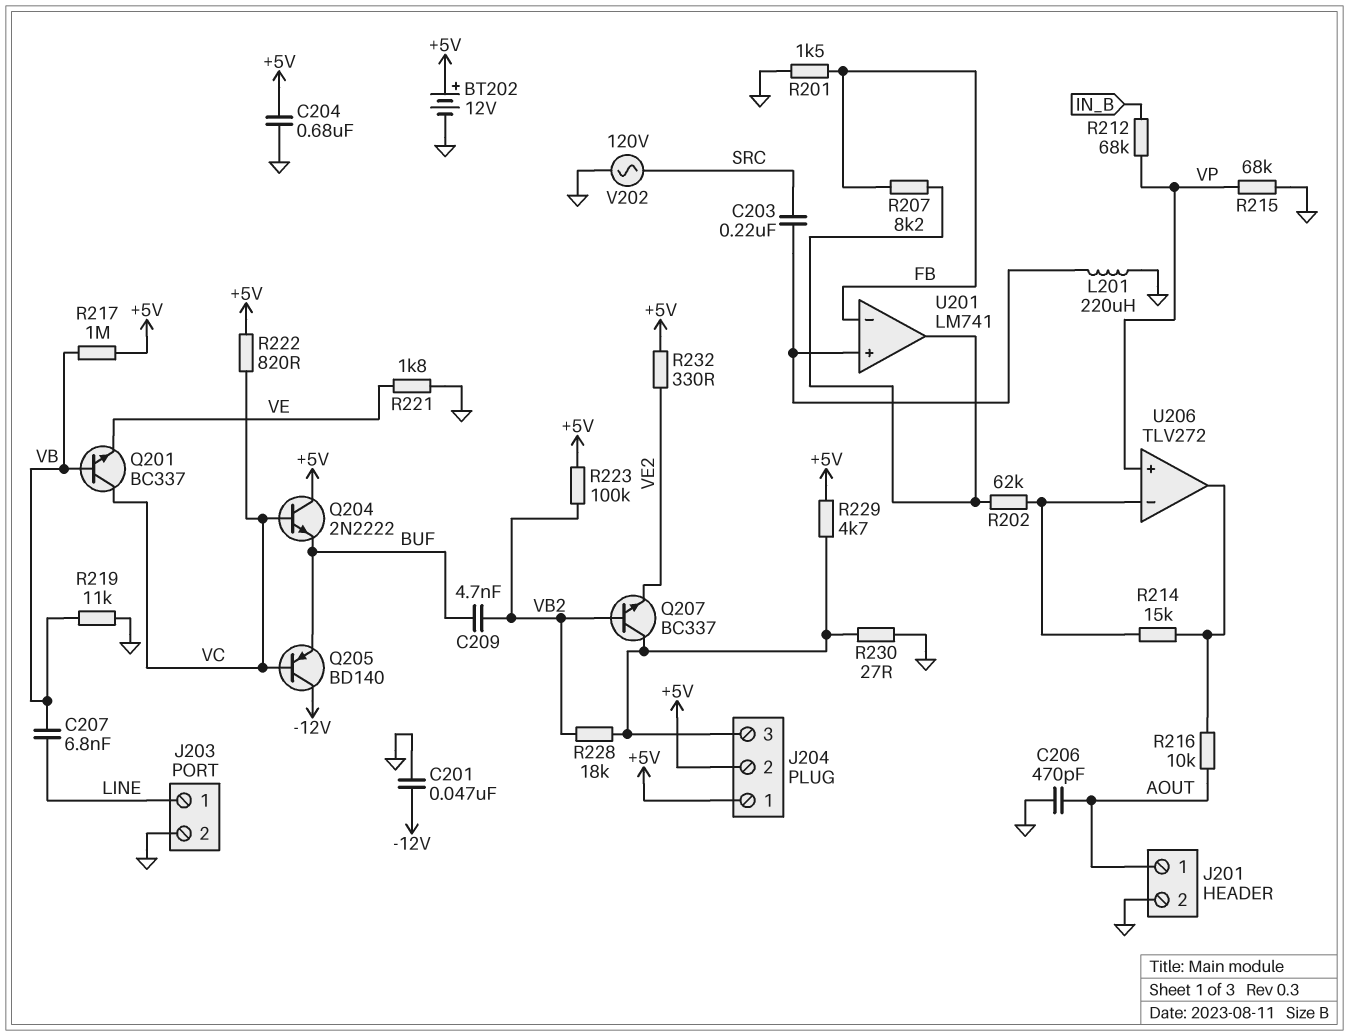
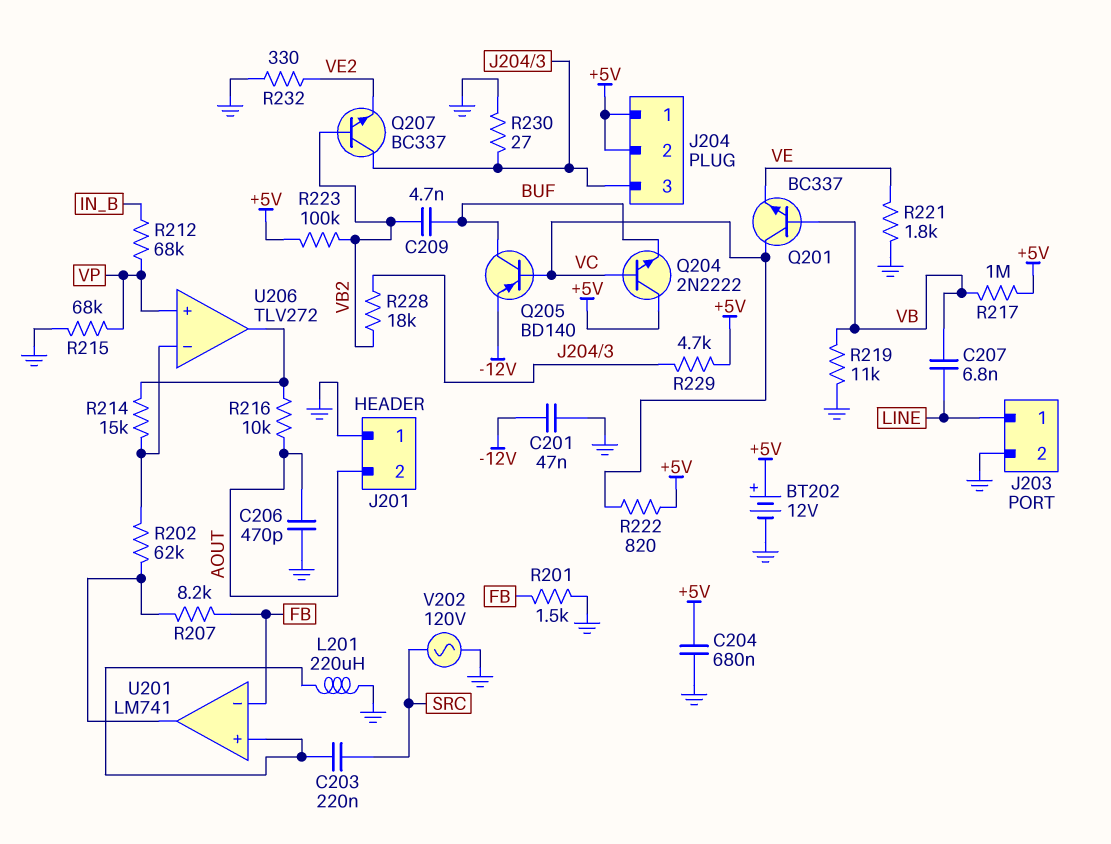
J201 pin 1: AOUT -> GND
J201 pin 2: GND -> AOUT
Q205: PNP BD140 (B VC, C -12V, E BUF) -> PNP BD140 (B VC, C BUF, E -12V)
R232: 330 (+5V, VE2) -> 330 (GND, VE2)

